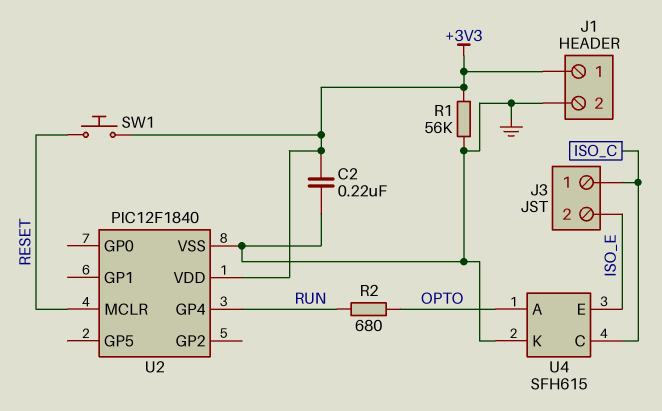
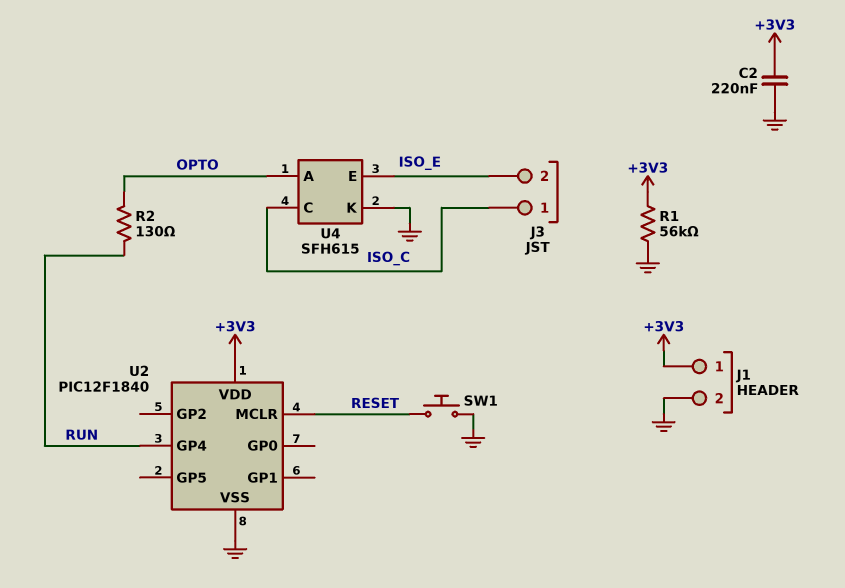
R2: 680 (OPTO, RUN) -> 130 (OPTO, RUN)
SW1: button (+3V3, RESET) -> button (GND, RESET)

